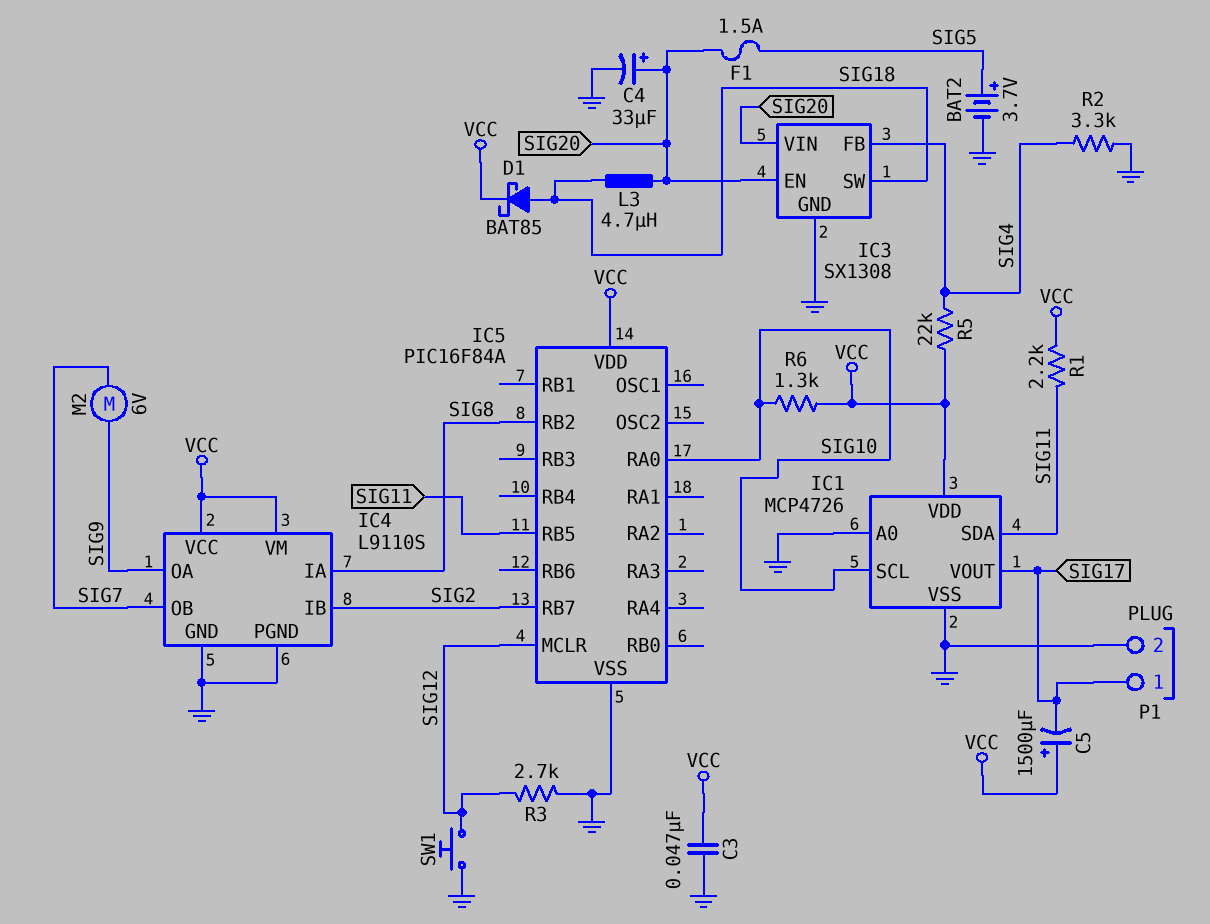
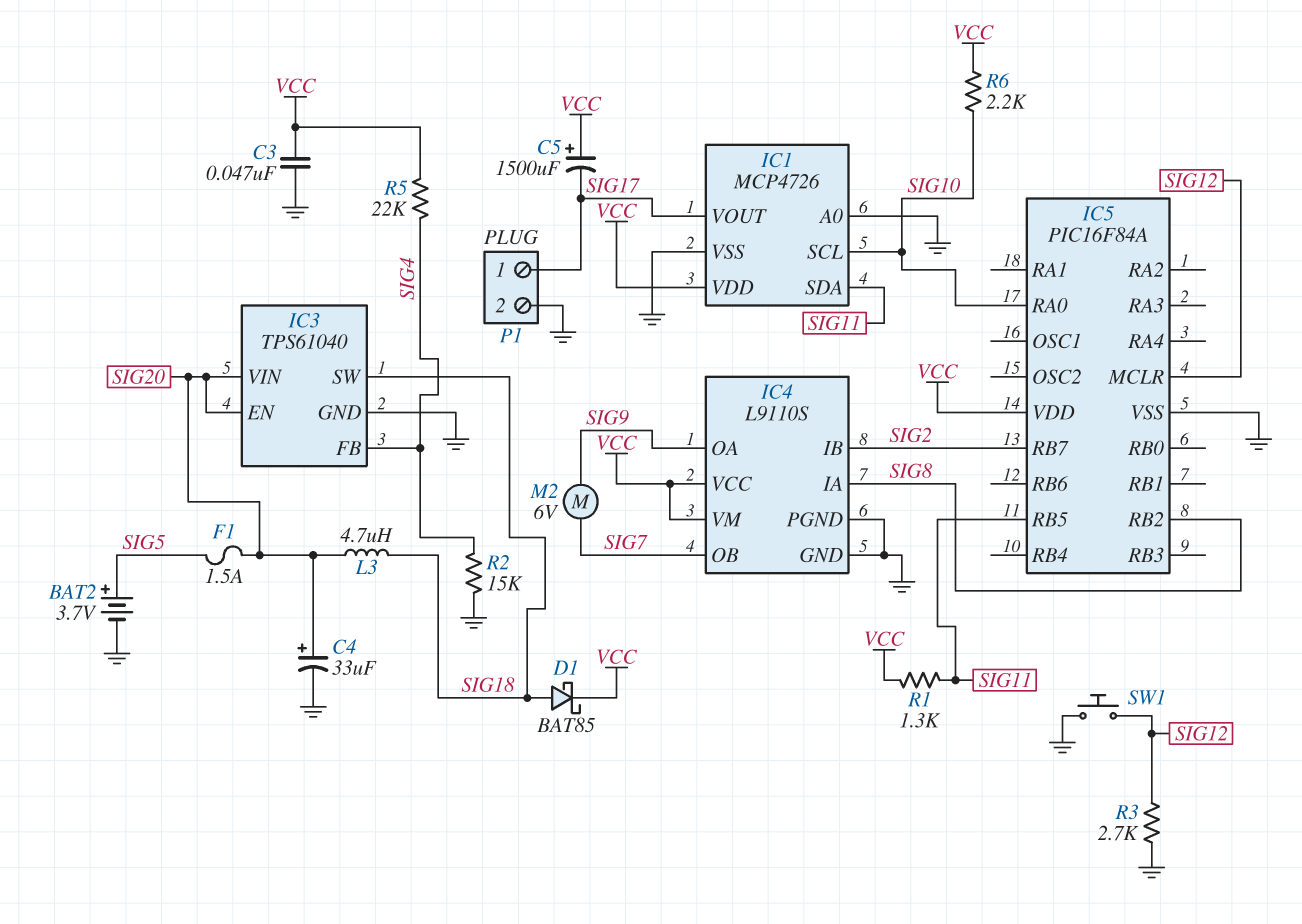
IC3: SX1308 -> TPS61040
R1: 2.2k (SIG11, VCC) -> 1.3k (SIG11, VCC)
R2: 3.3k (GND, SIG4) -> 15k (GND, SIG4)
R6: 1.3k (SIG10, VCC) -> 2.2k (SIG10, VCC)

